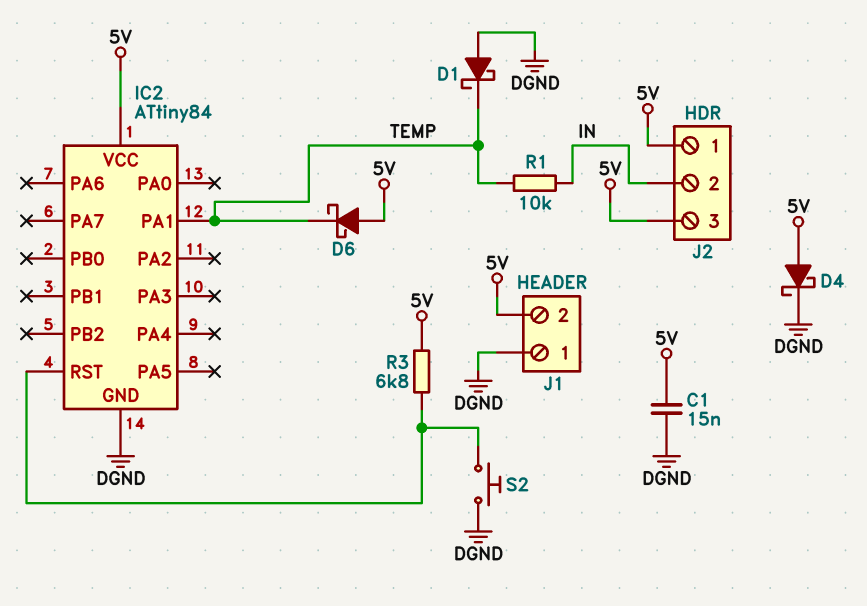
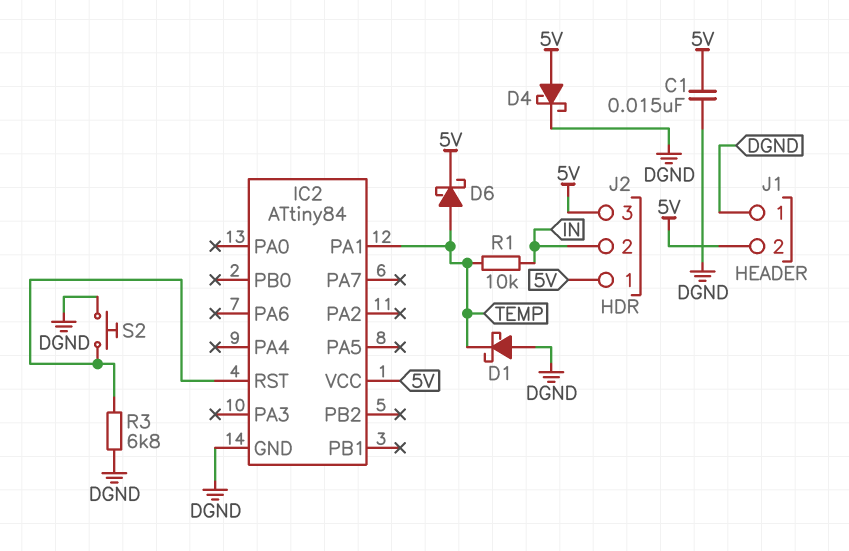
D6: schottky (A 5V, K TEMP) -> schottky (A TEMP, K 5V)
R3: 6.8k (5V, IC2/RST) -> 6.8k (DGND, IC2/RST)

